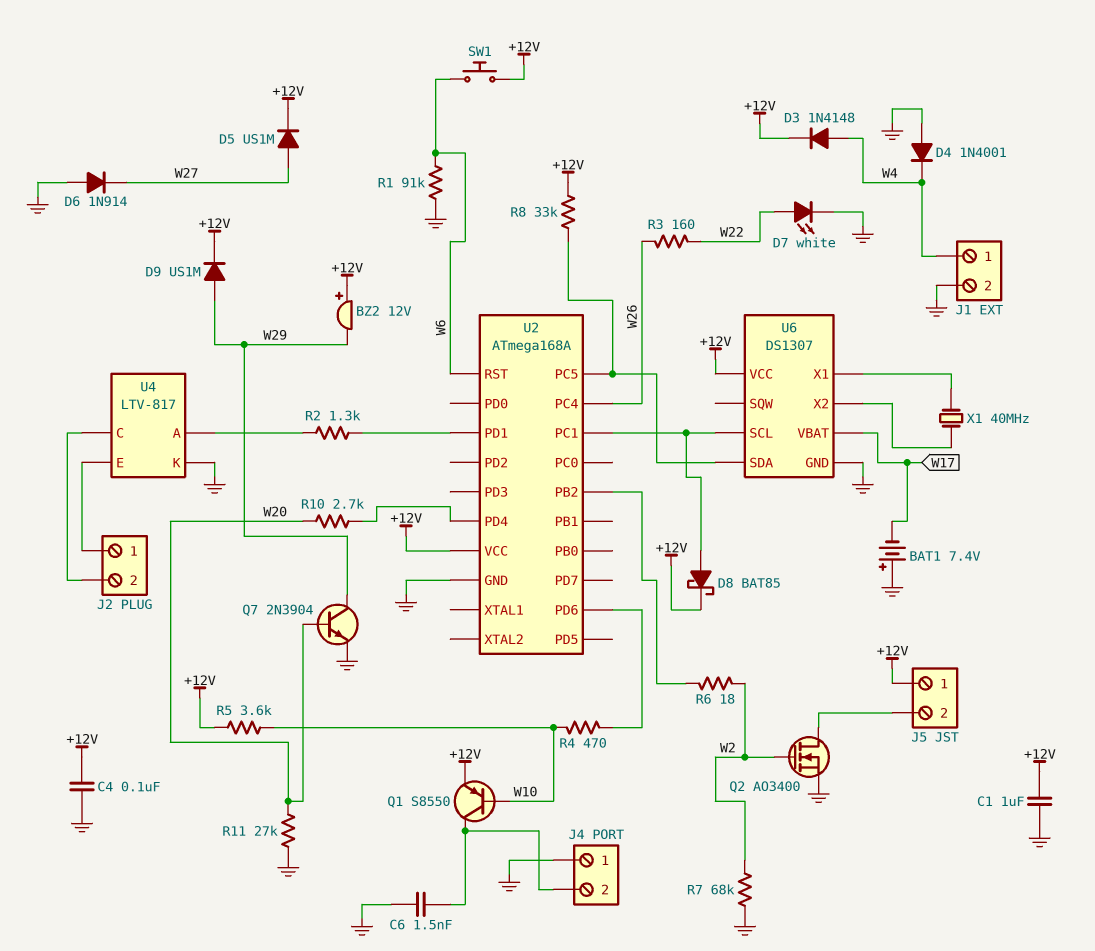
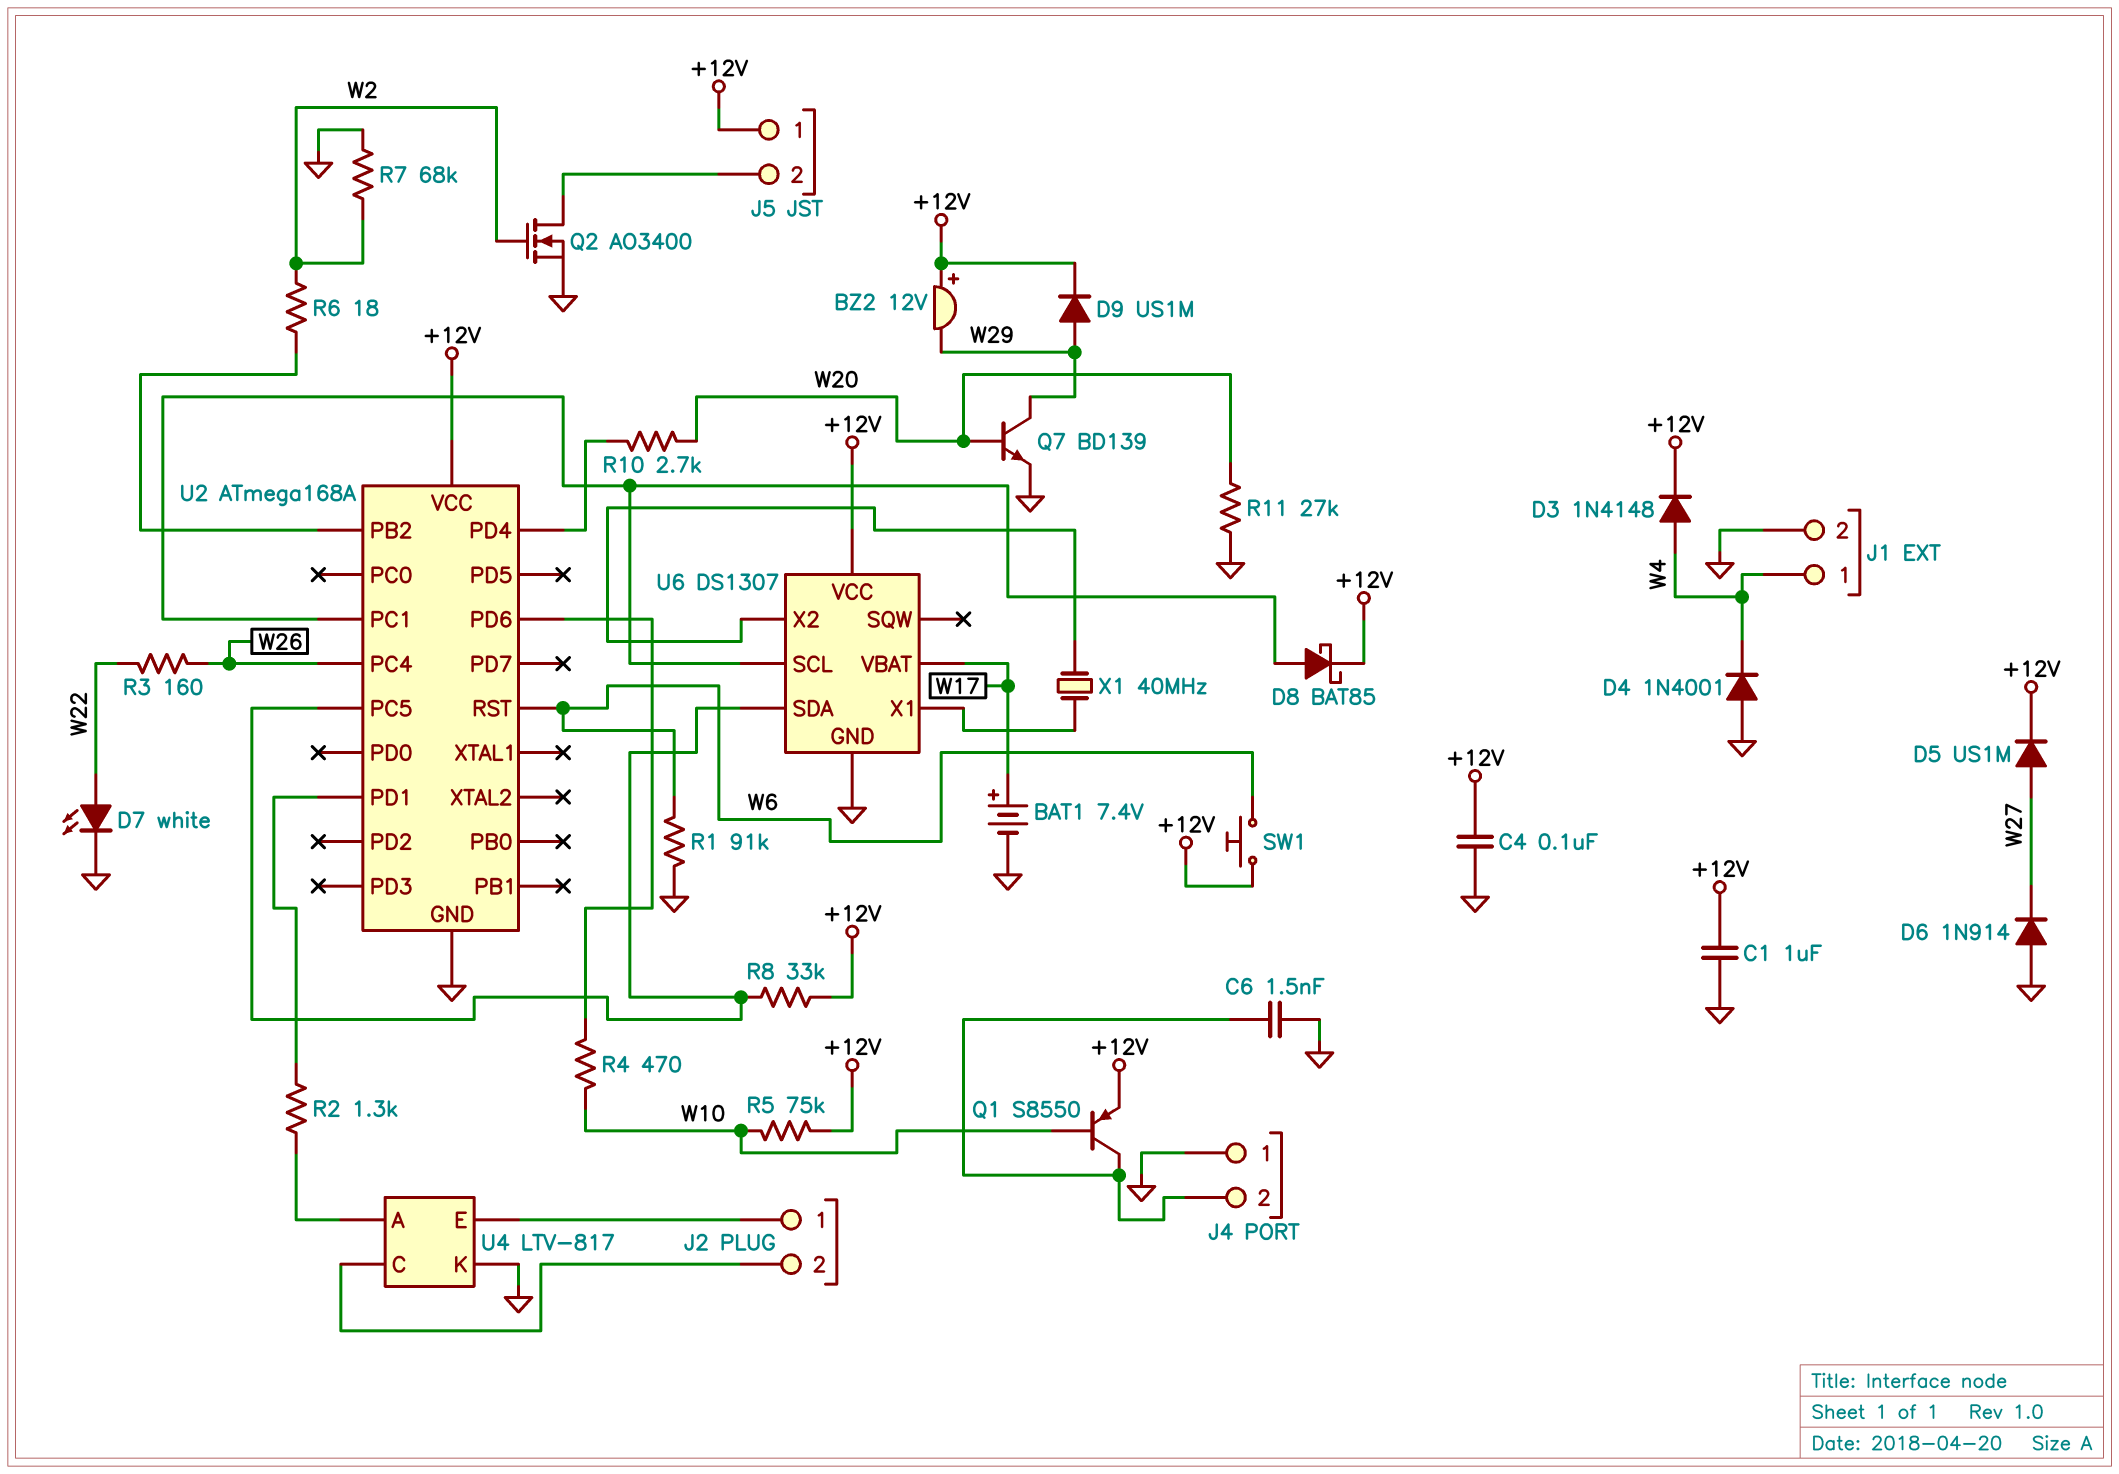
BAT1: 7.4V (plus GND, minus W17) -> 7.4V (plus W17, minus GND)
Q7: NPN 2N3904 (B W20, C W29, E GND) -> NPN BD139 (B W20, C W29, E GND)
R5: 3.6k (+12V, W10) -> 75k (+12V, W10)

